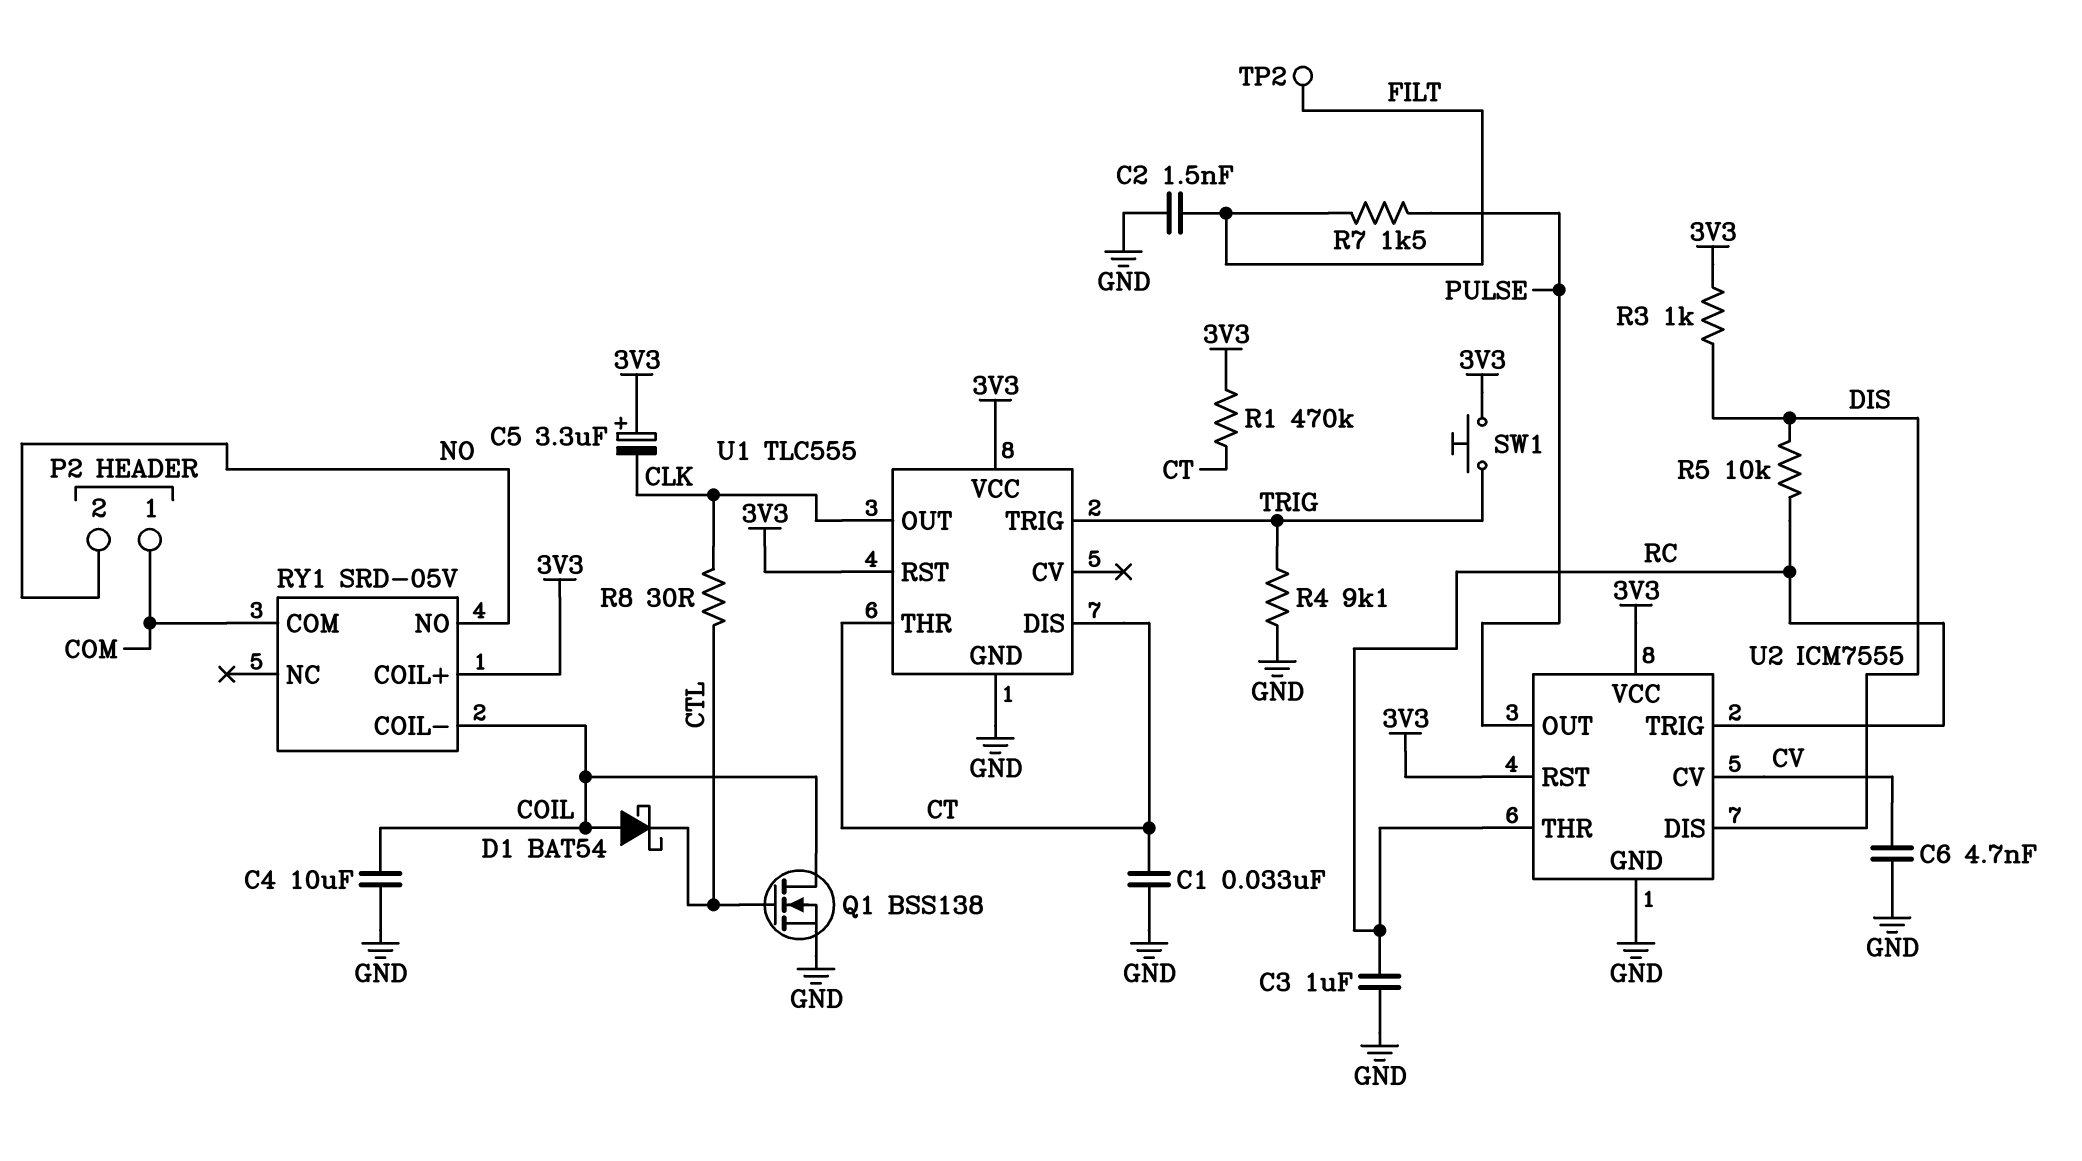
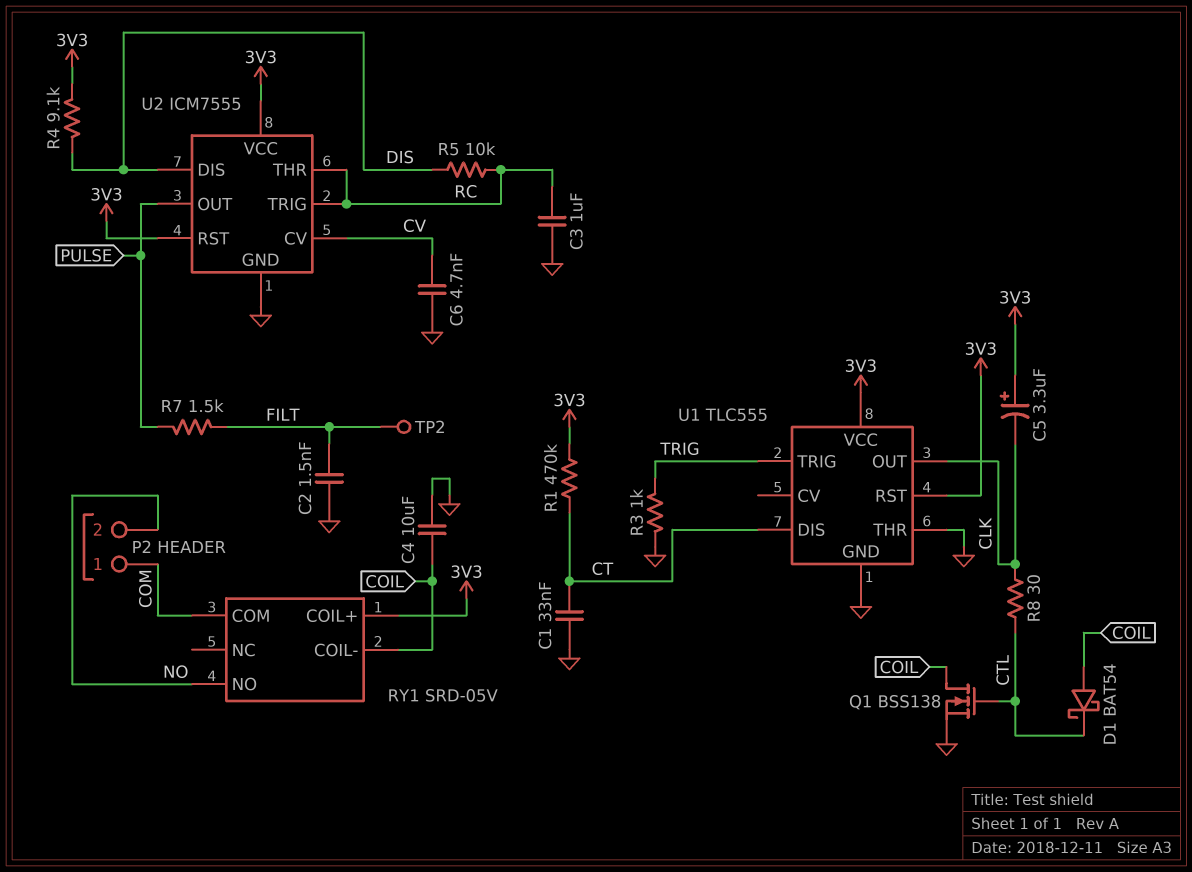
R3: 1k (3V3, DIS) -> 1k (GND, TRIG)
R4: 9.1k (GND, TRIG) -> 9.1k (3V3, DIS)
SW1: button (3V3, TRIG) -> none
U1 pin THR: CT -> GND

